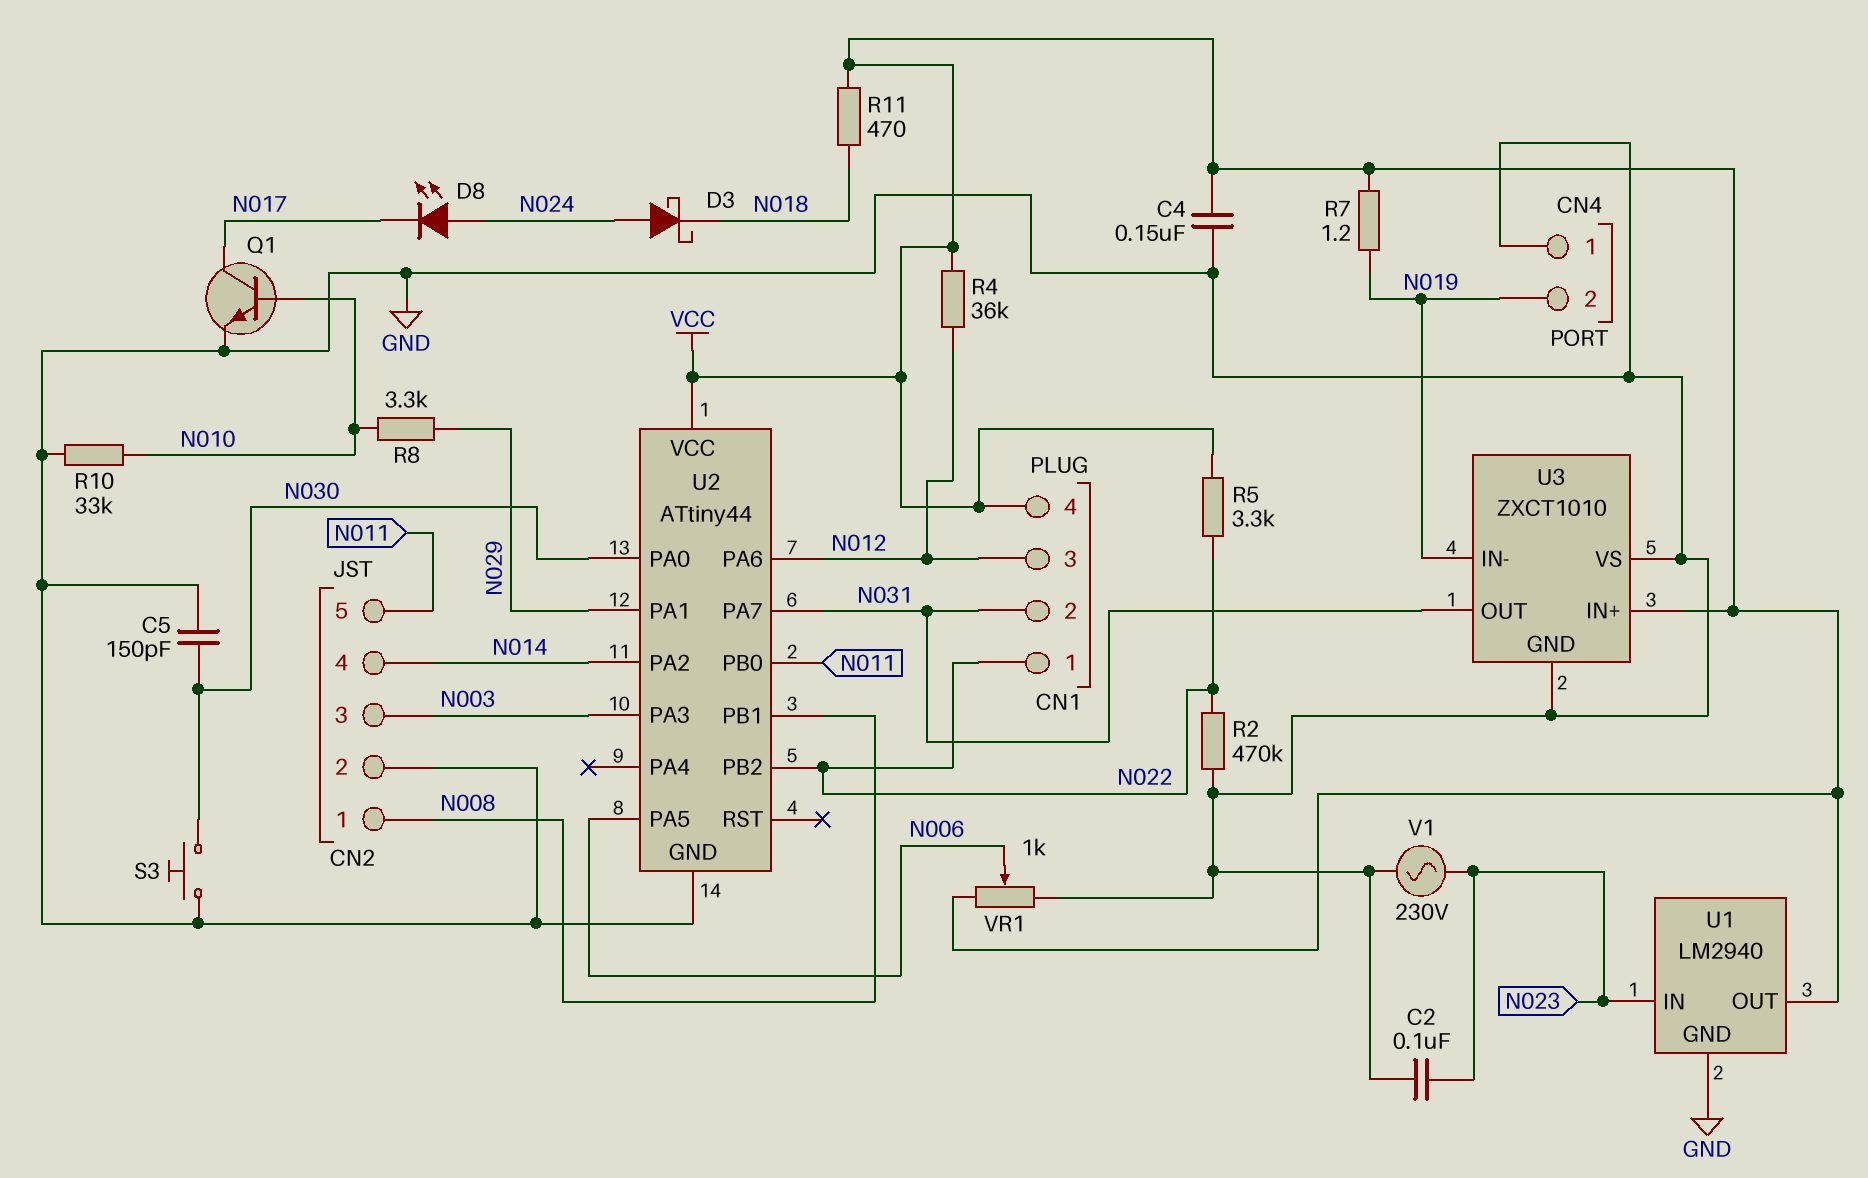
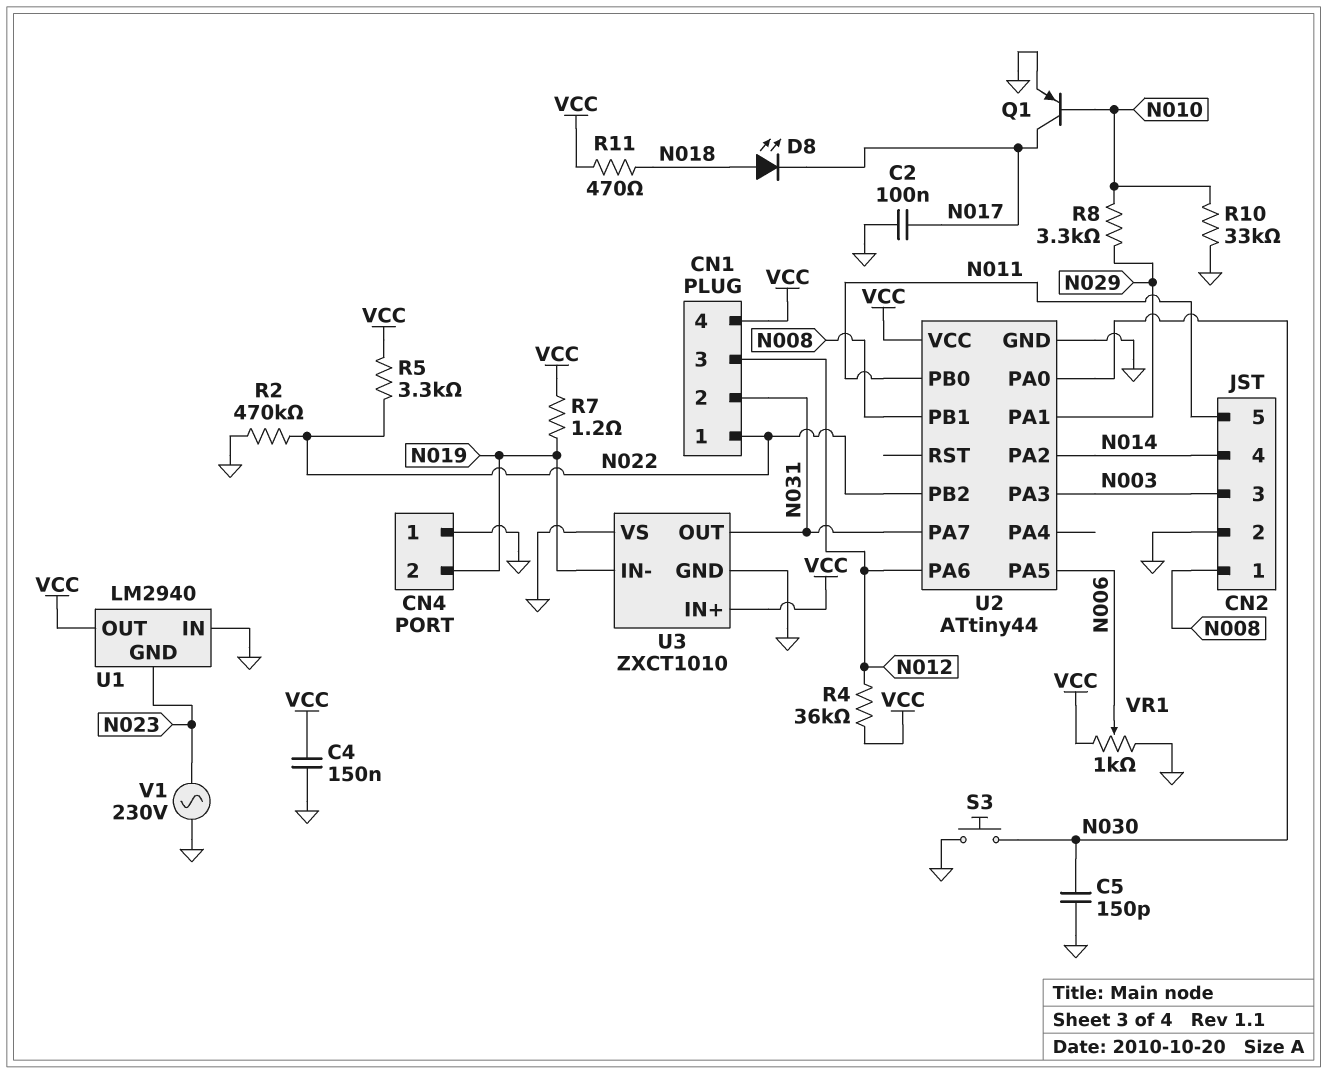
C2: 100nF (GND, N023) -> 100nF (GND, N017)
D3: schottky (A N024, K N018) -> none
D8: LED (A N024, K N017) -> LED (A N018, K N017)
Q1: NPN (B N010, C N017, E GND) -> PNP (B N010, C N017, E GND)
U1 pin GND: GND -> N023
U1 pin IN: N023 -> GND

